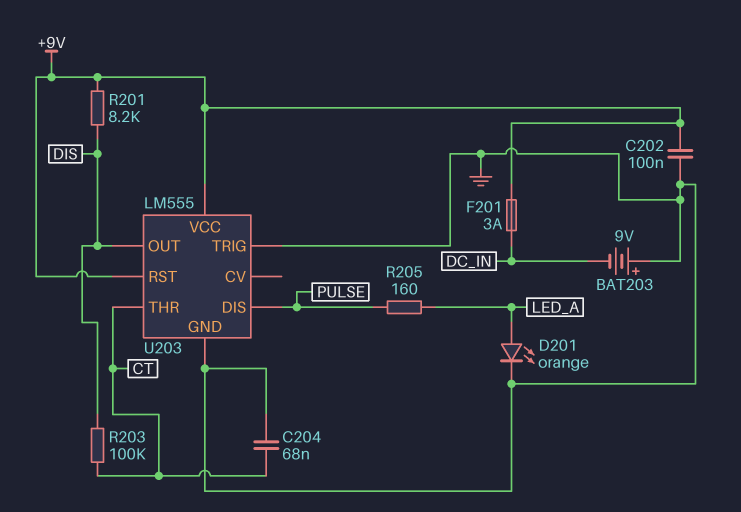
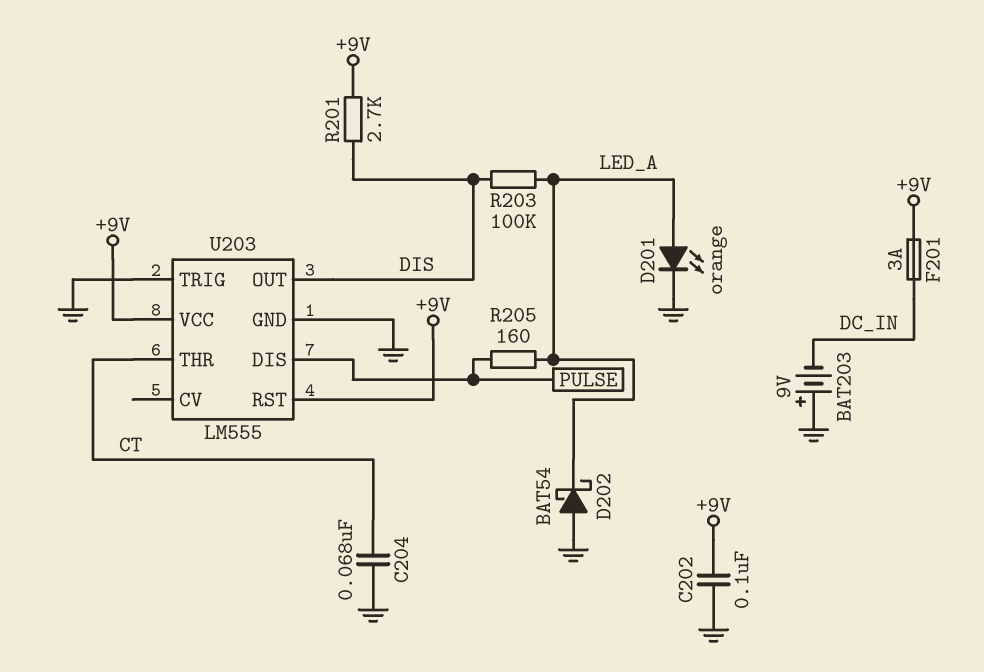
D202: none -> schottky BAT54 (A GND, K LED_A)
R201: 8.2k (+9V, DIS) -> 2.7k (+9V, DIS)
R203: 100k (CT, DIS) -> 100k (DIS, LED_A)

